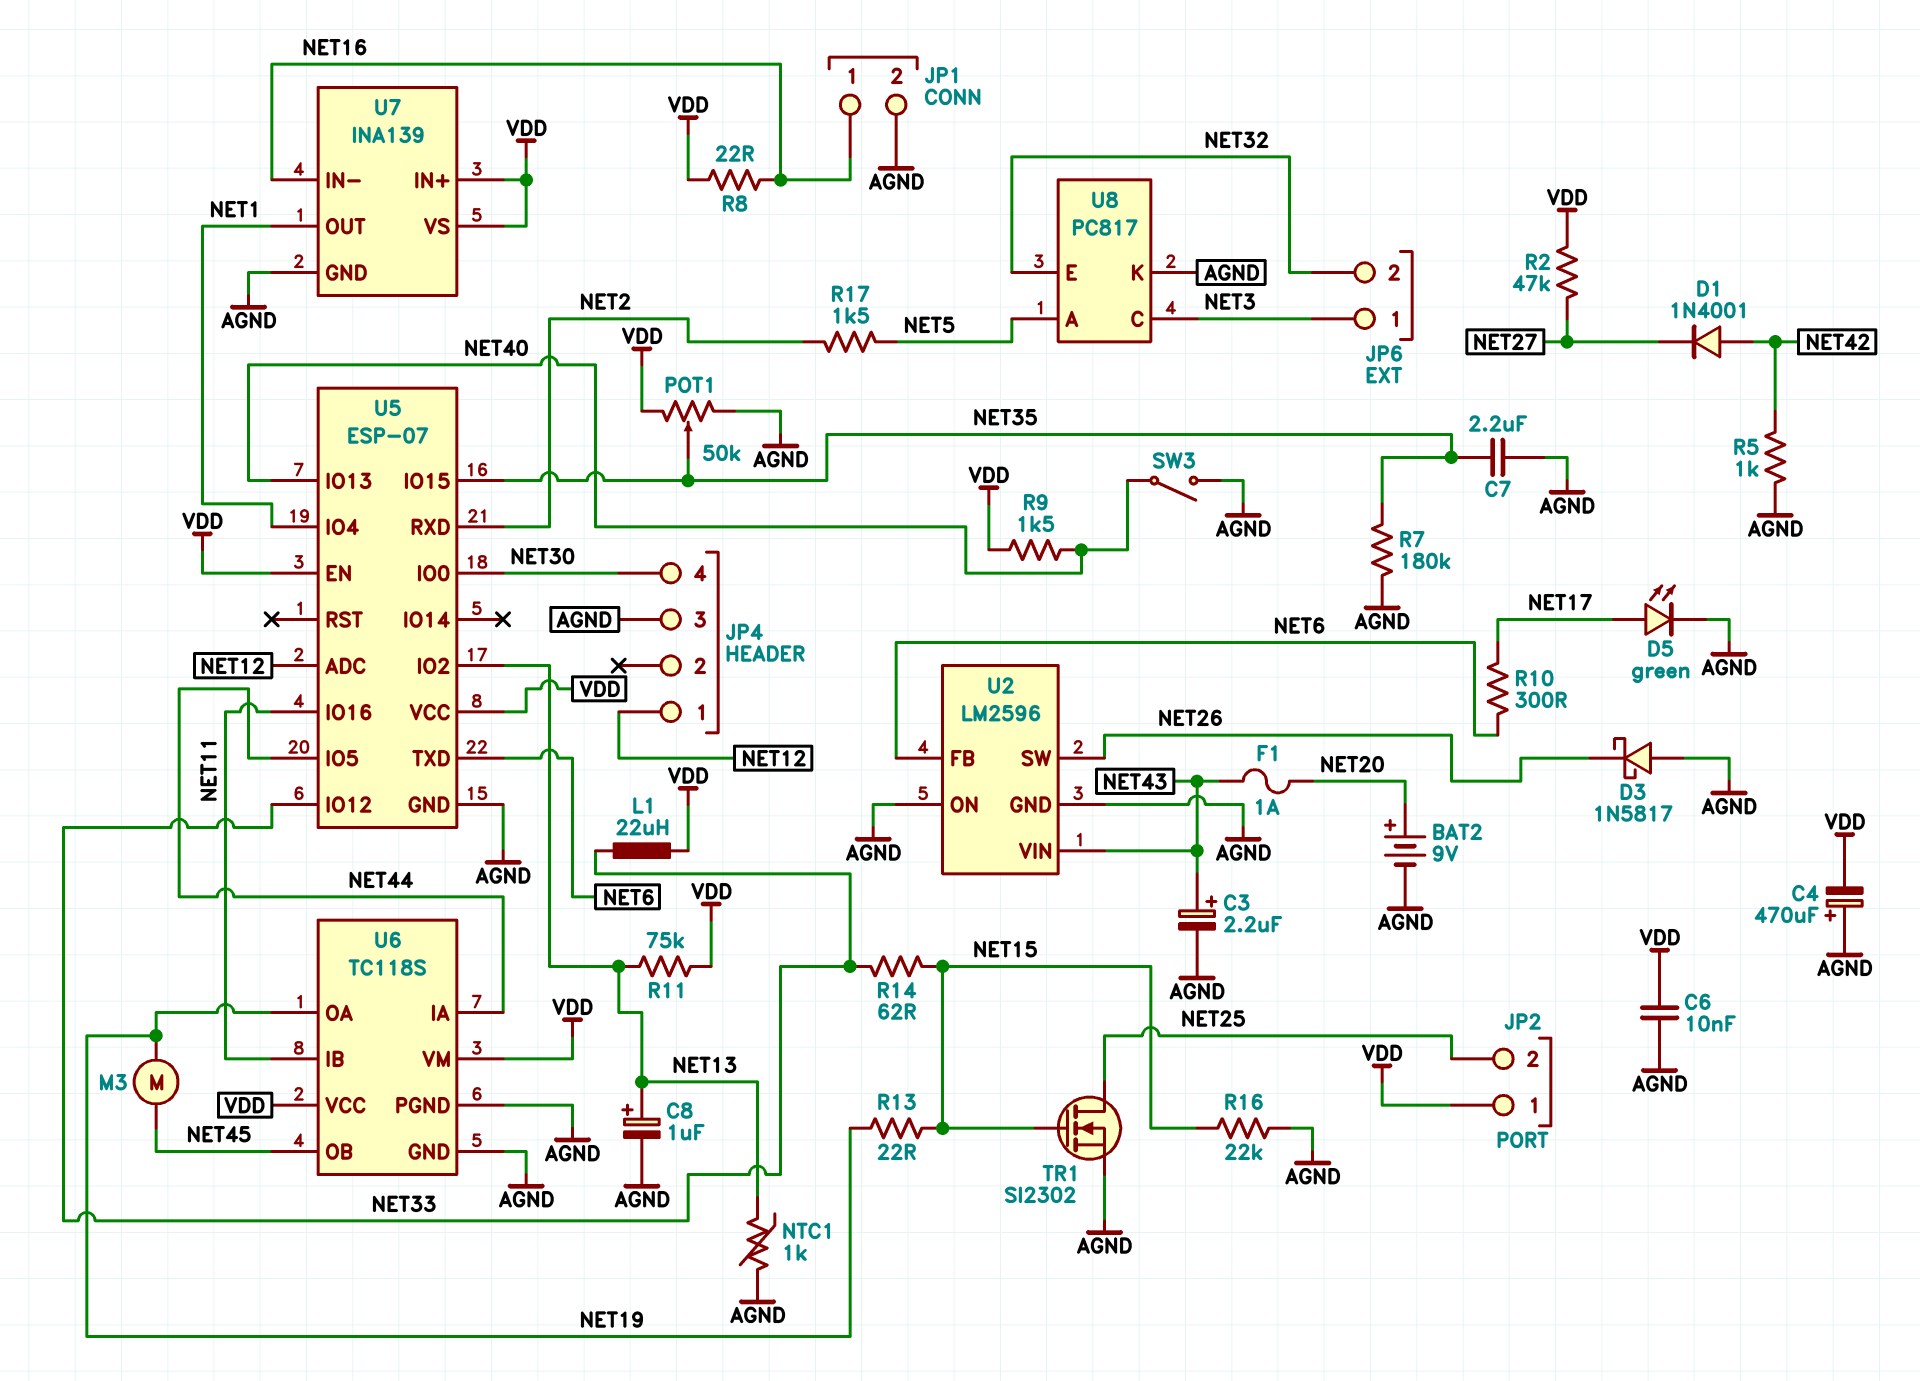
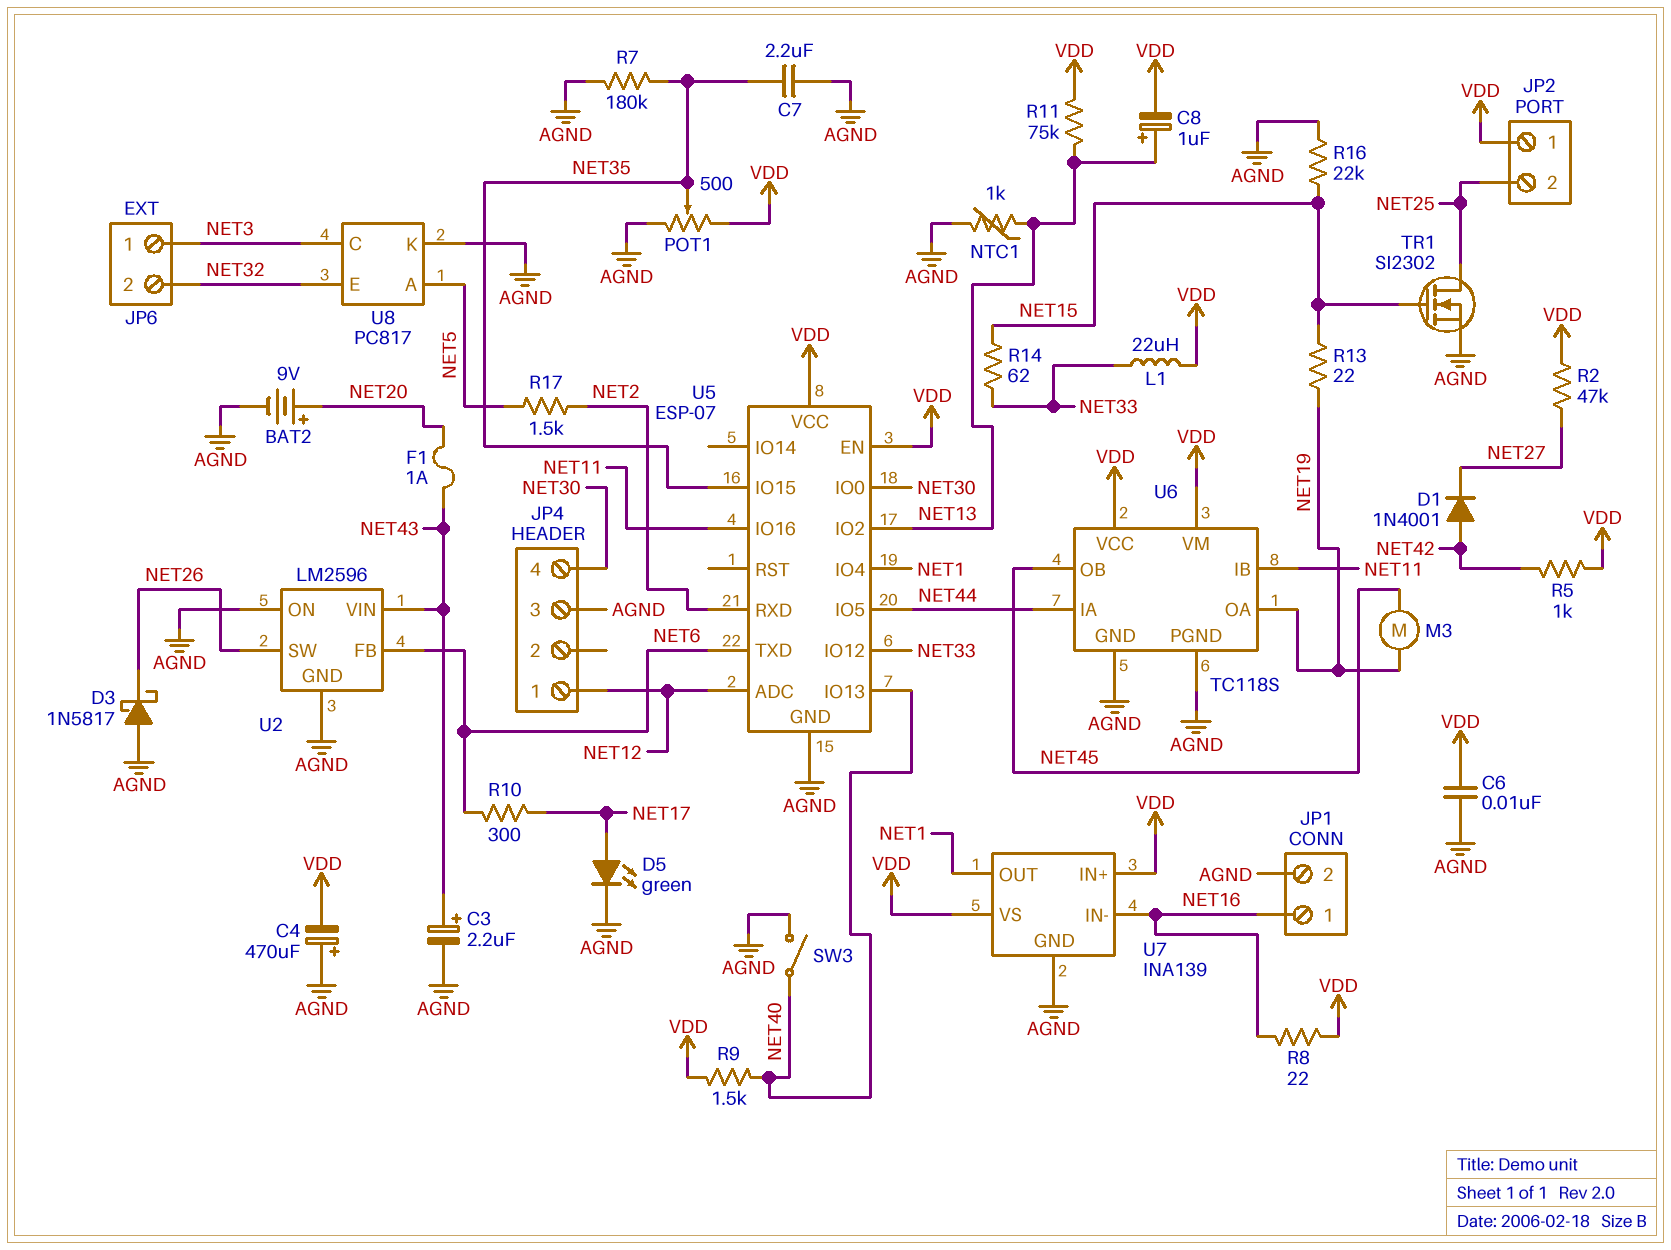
C8: 1uF (plus NET13, minus AGND) -> 1uF (plus NET13, minus VDD)
POT1: 50k (AGND, VDD, wiper NET35) -> 500 (AGND, VDD, wiper NET35)
R5: 1k (AGND, NET42) -> 1k (NET42, VDD)

